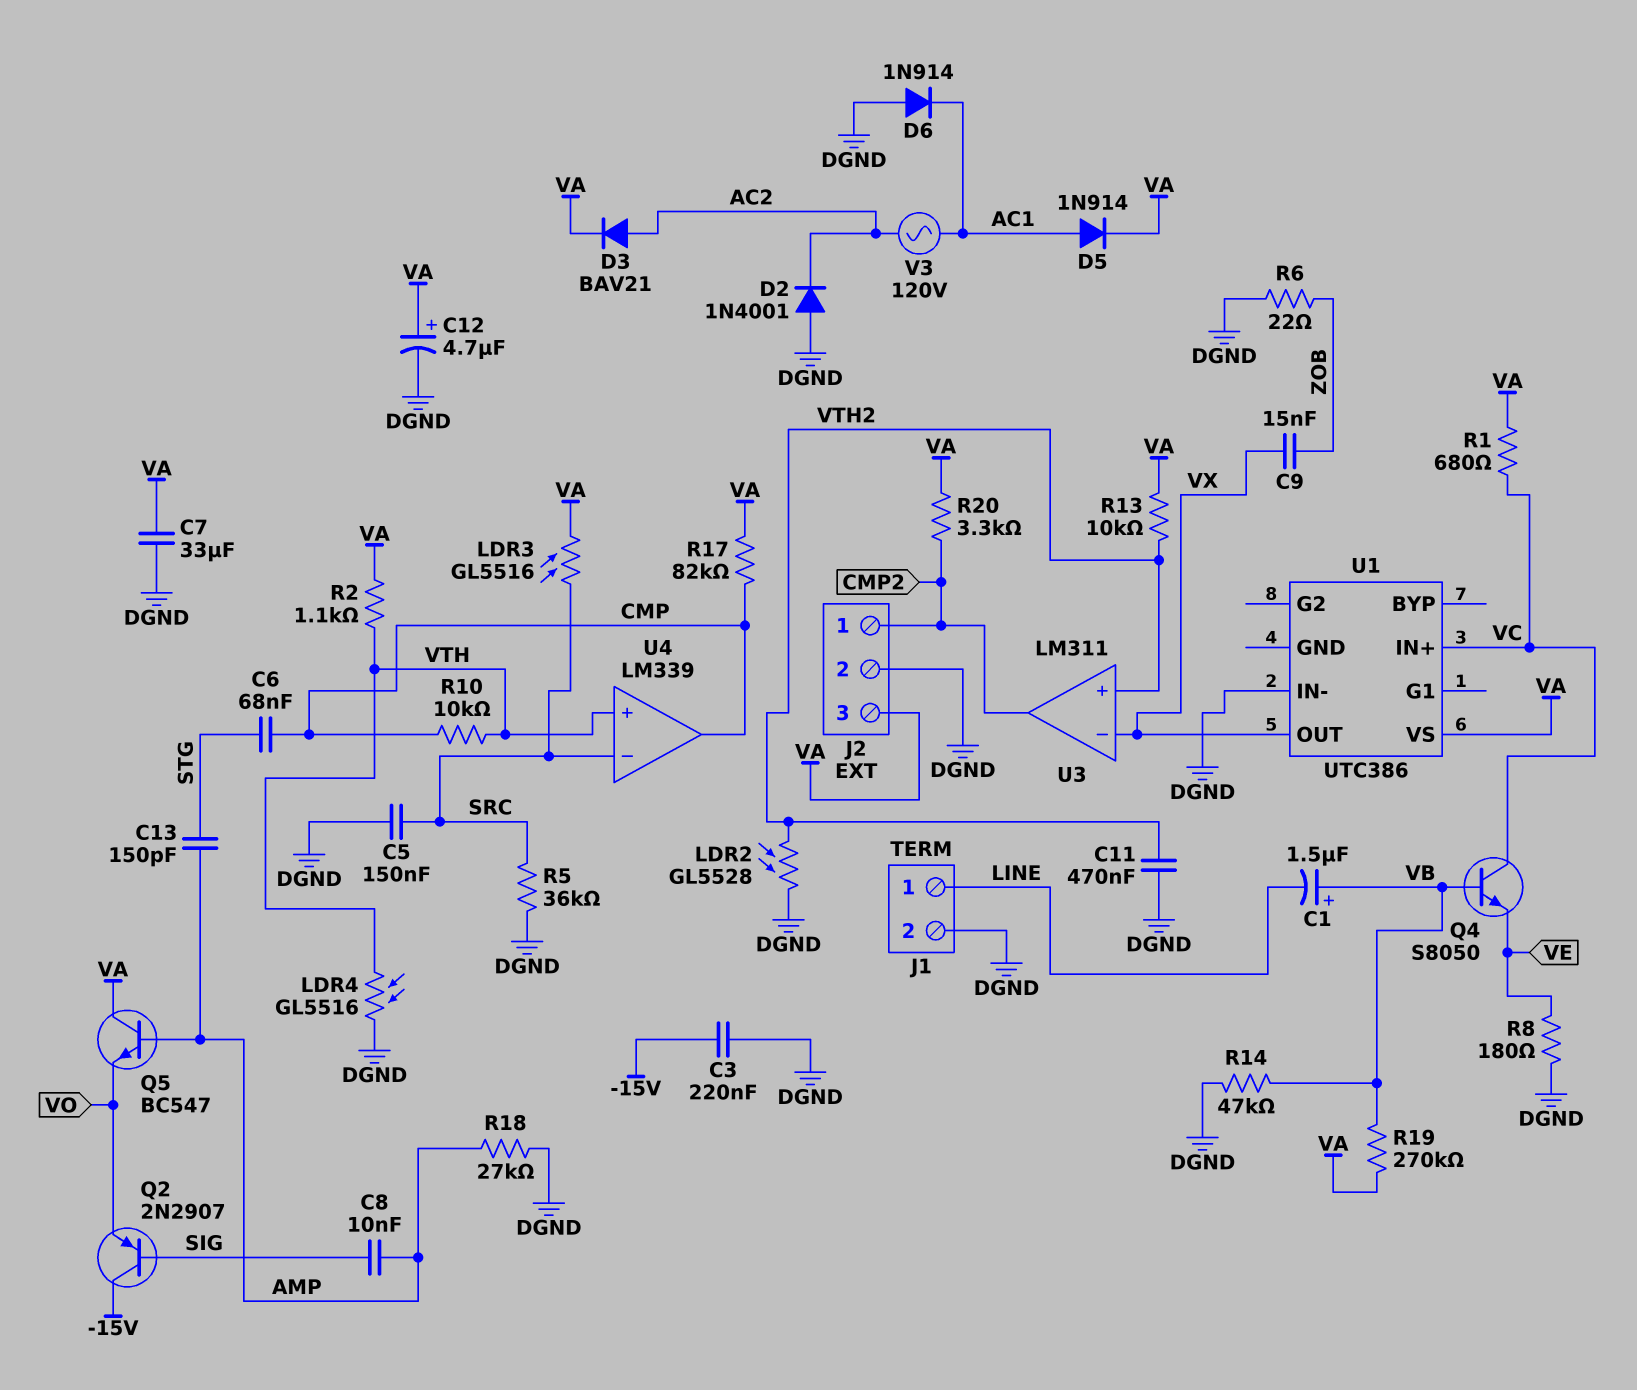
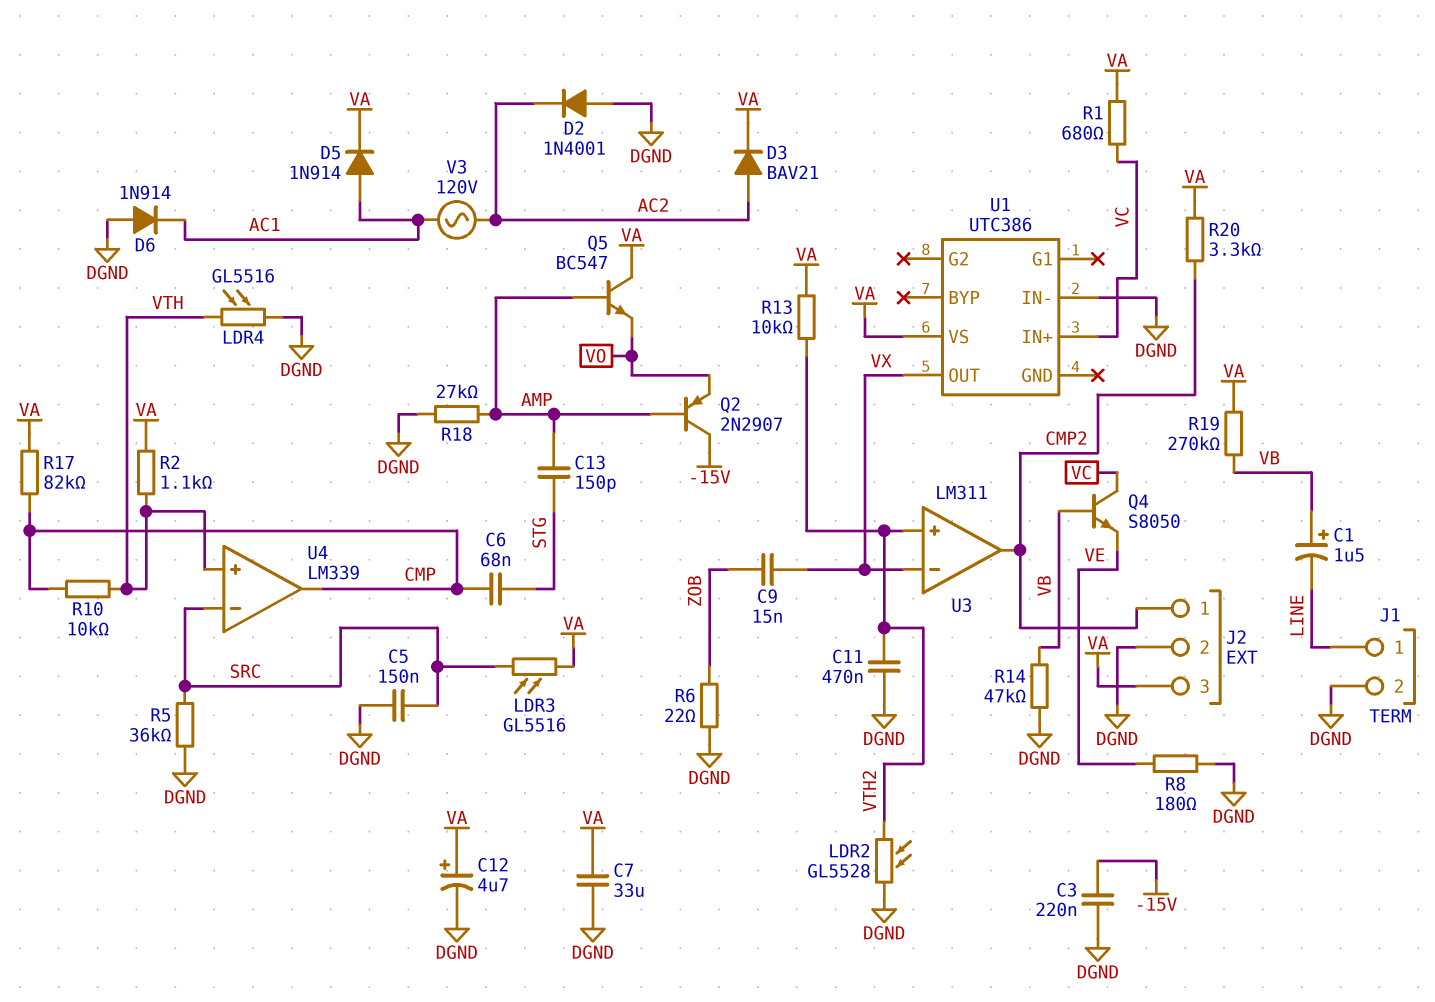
C8: 10nF (AMP, SIG) -> none
Q2: PNP 2N2907 (B SIG, C -15V, E VO) -> PNP 2N2907 (B AMP, C -15V, E VO)

